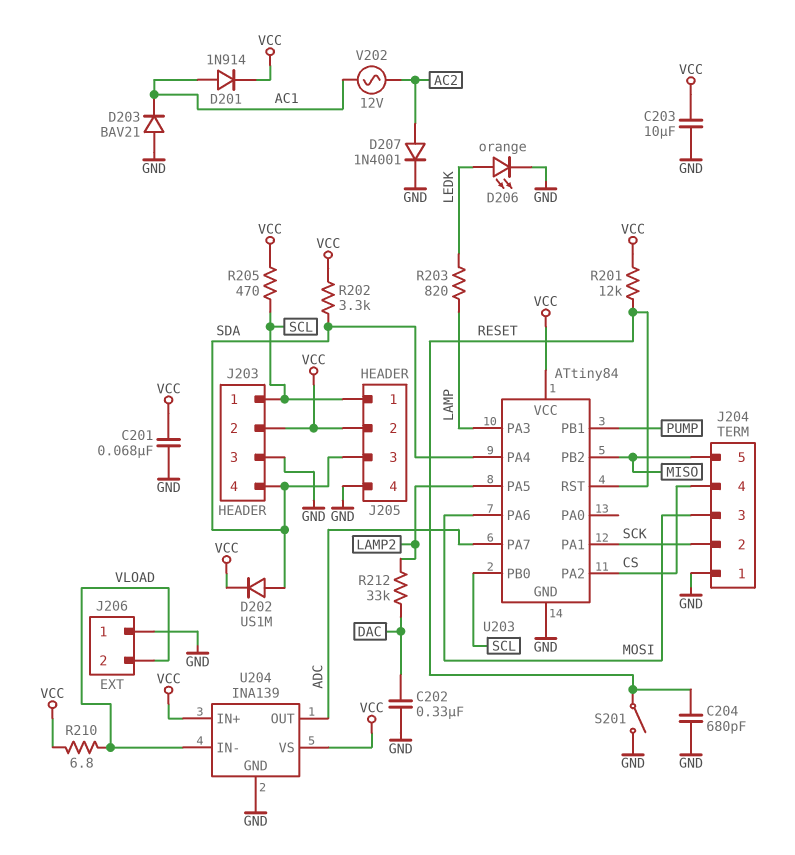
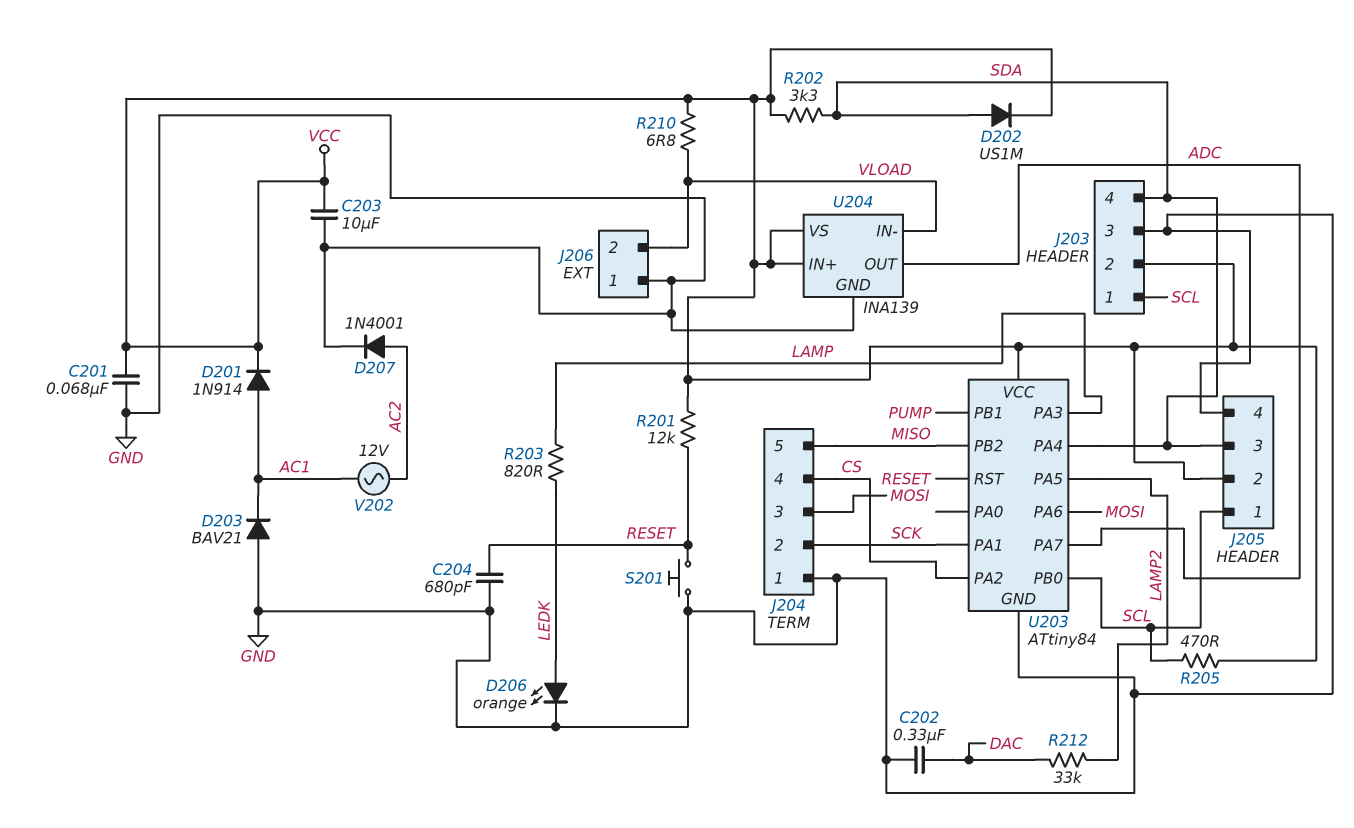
S201: switch (GND, RESET) -> button (GND, RESET)

